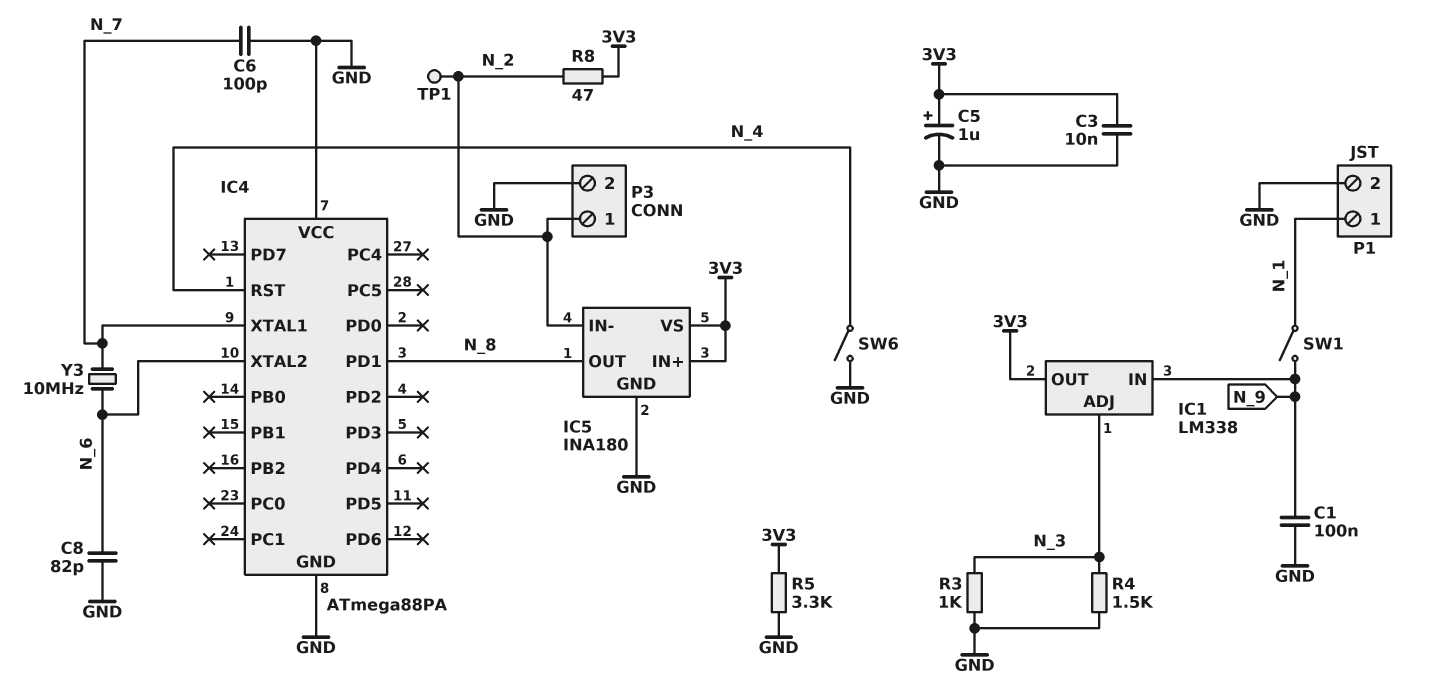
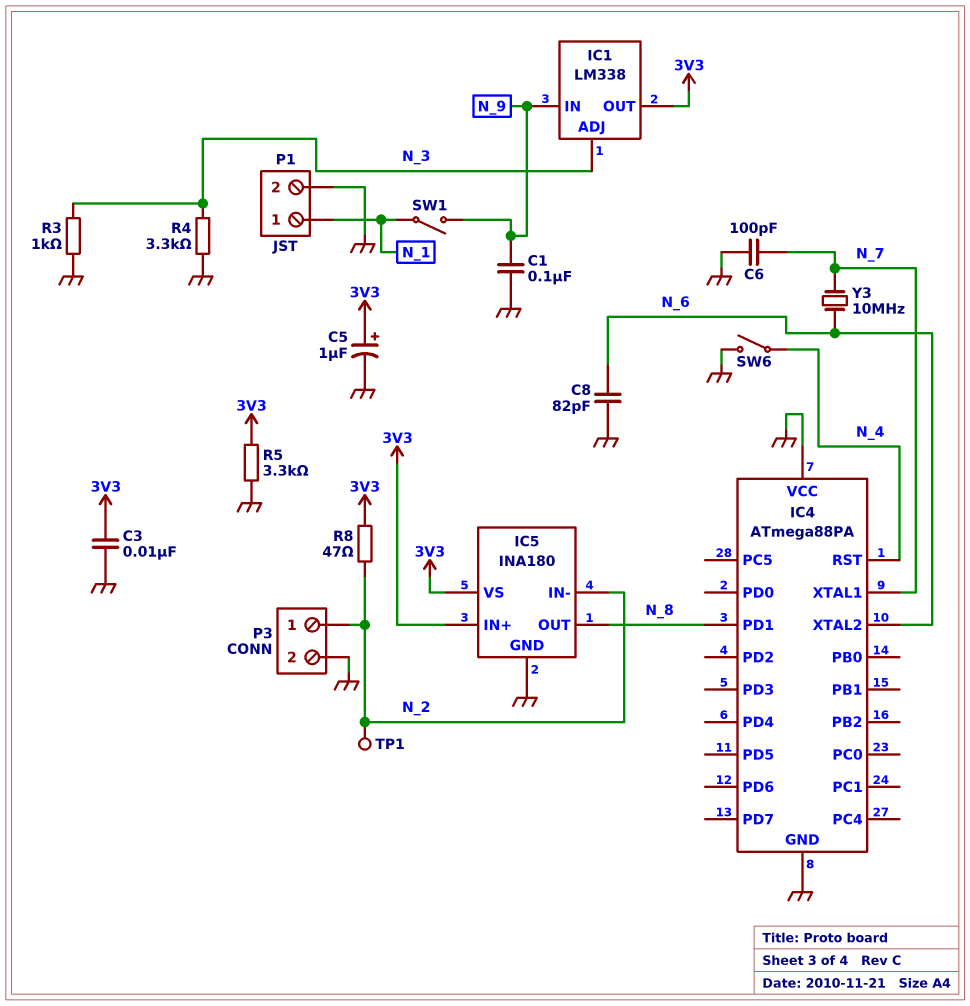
R4: 1.5k (GND, N_3) -> 3.3k (GND, N_3)

